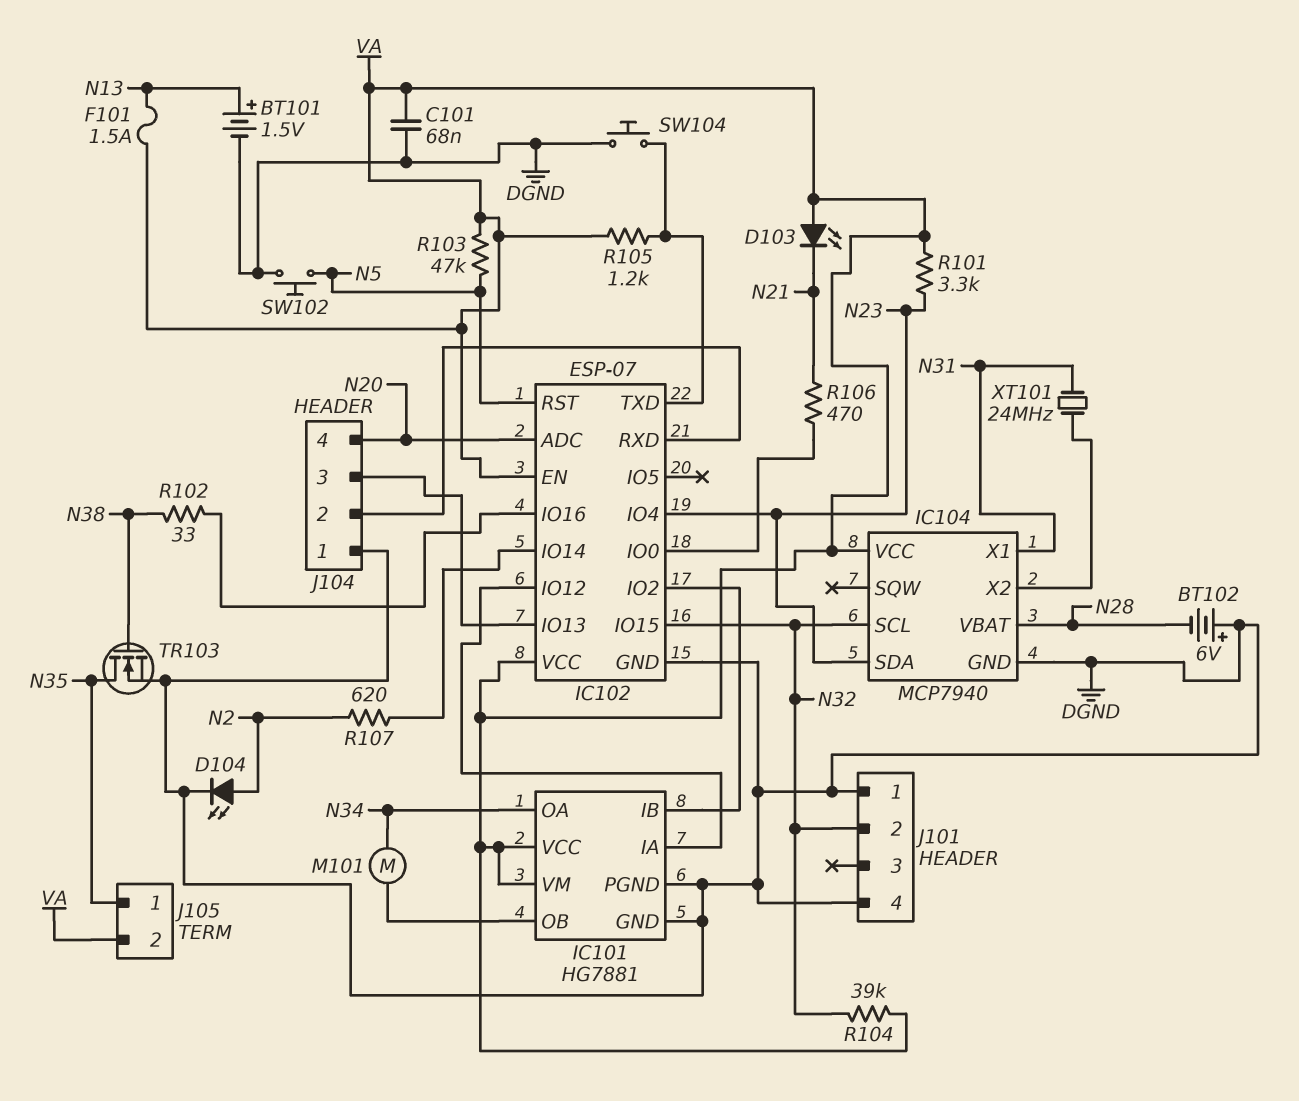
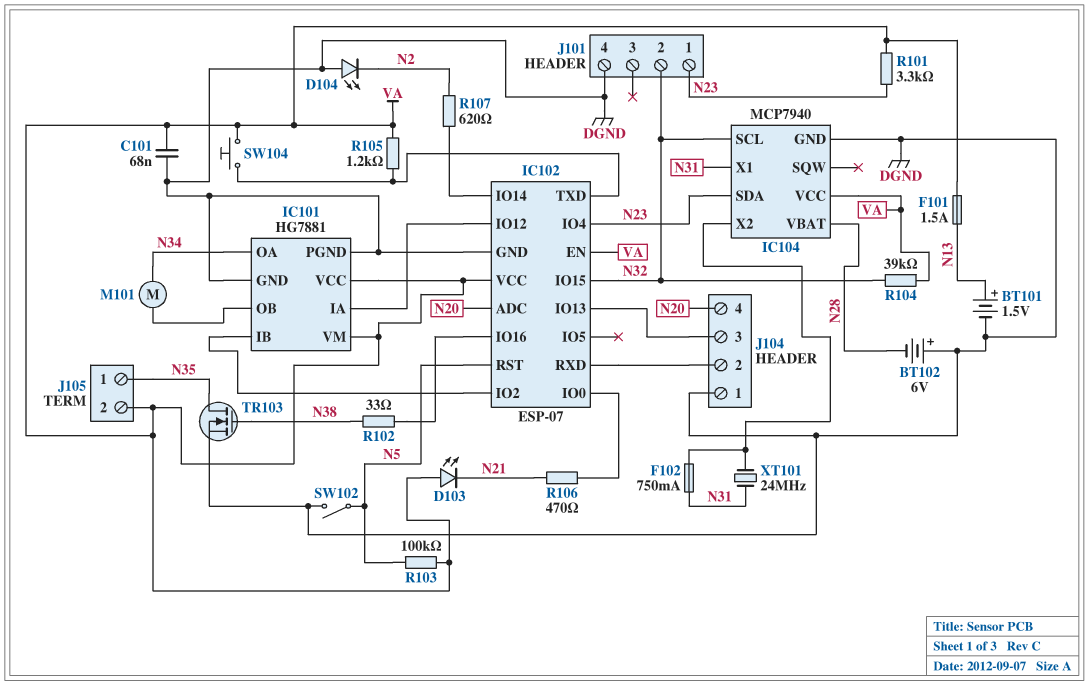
D104: LED (A N2, K DGND) -> LED (A DGND, K N2)
F102: none -> 750mA (IC104/X2, N31)
J101 pin 1: DGND -> N23
R103: 47k (N5, VA) -> 100k (N5, VA)
SW102: button (DGND, N5) -> switch (DGND, N5)
SW104: button (DGND, IC102/TXD) -> button (IC102/TXD, VA)

